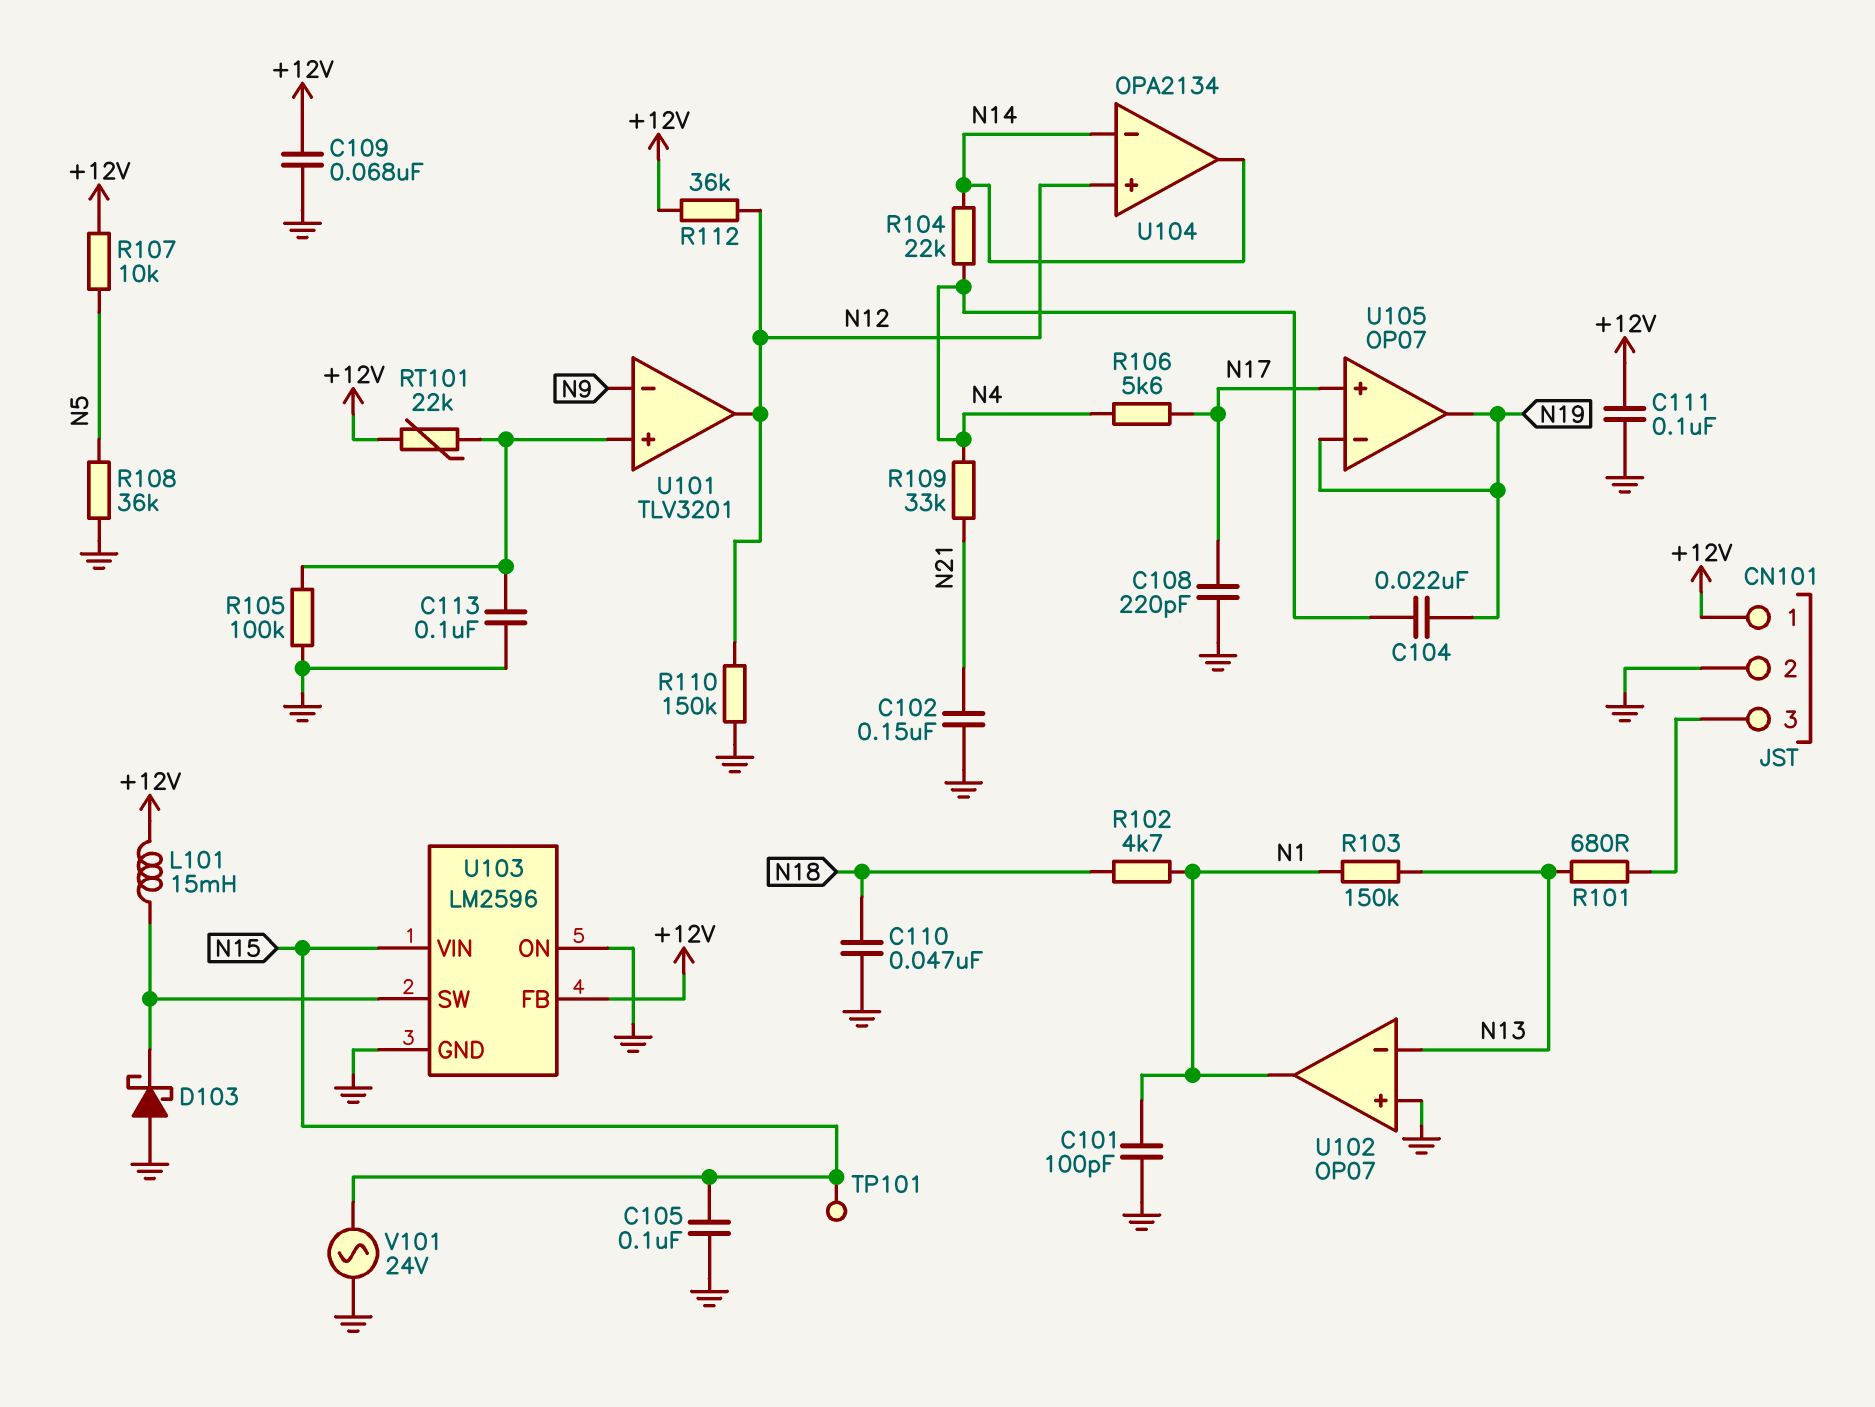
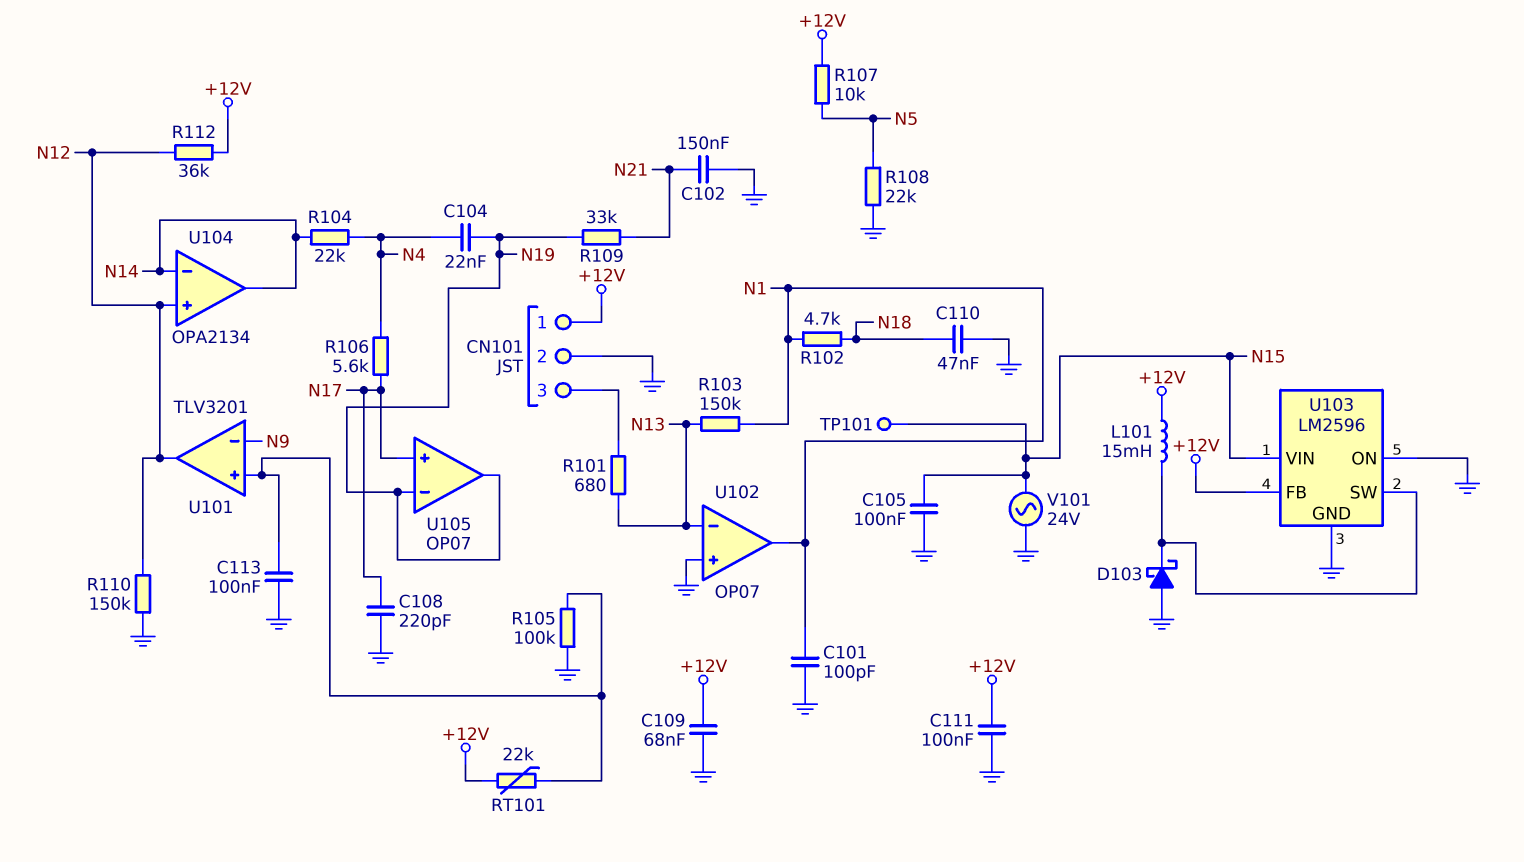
R108: 36k (GND, N5) -> 22k (GND, N5)
R109: 33k (N4, N21) -> 33k (N19, N21)

